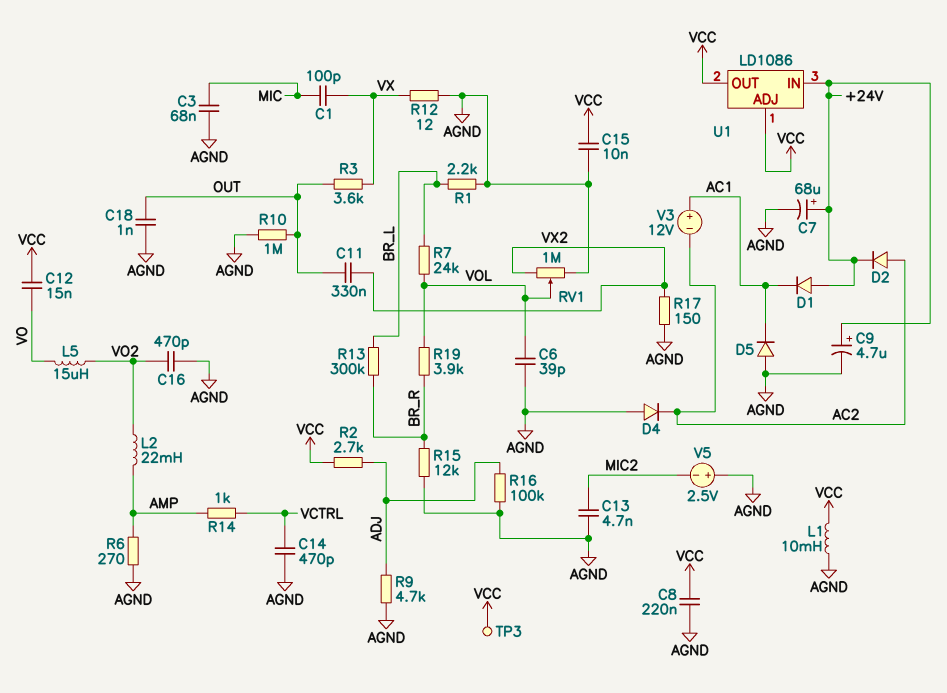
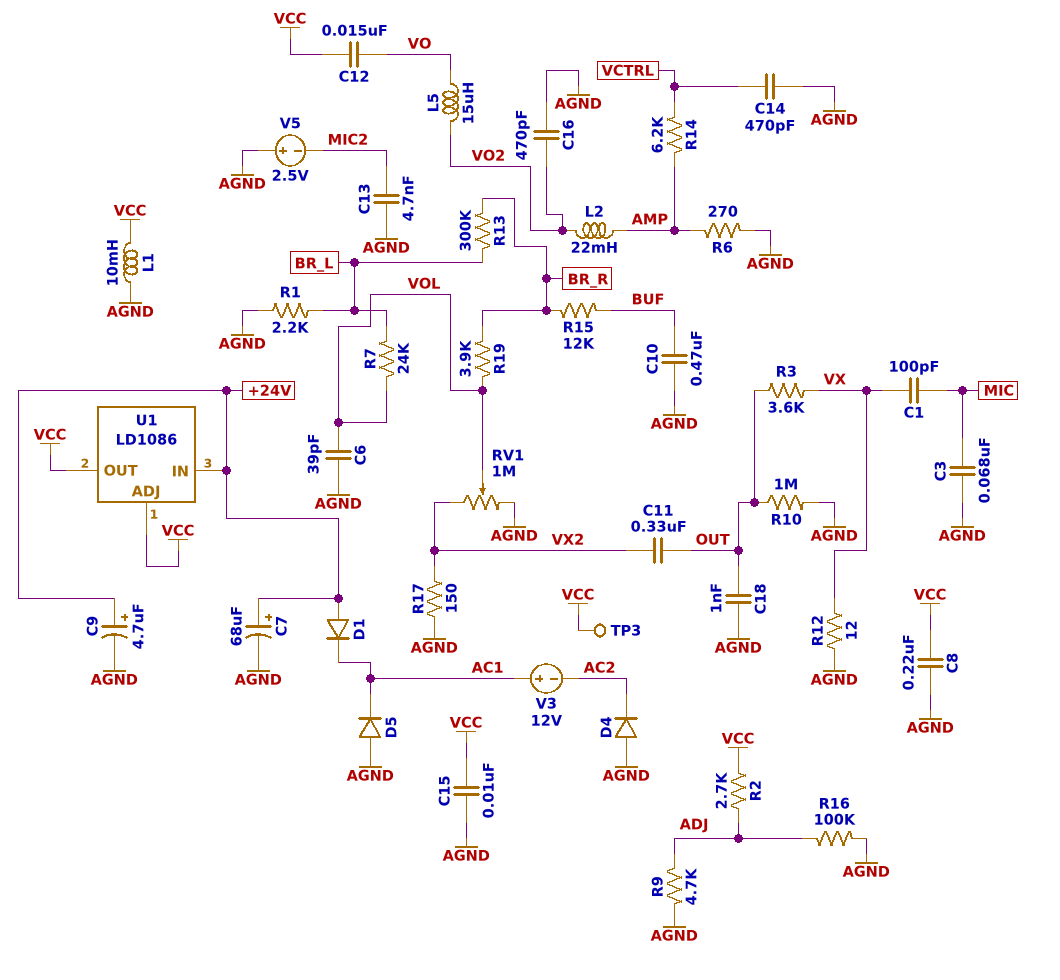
C10: none -> 470nF (AGND, BUF)
D2: diode (A AC2, K +24V) -> none
R14: 1k (AMP, VCTRL) -> 6.2k (AMP, VCTRL)
R15: 12k (AGND, BR_R) -> 12k (BR_R, BUF)

